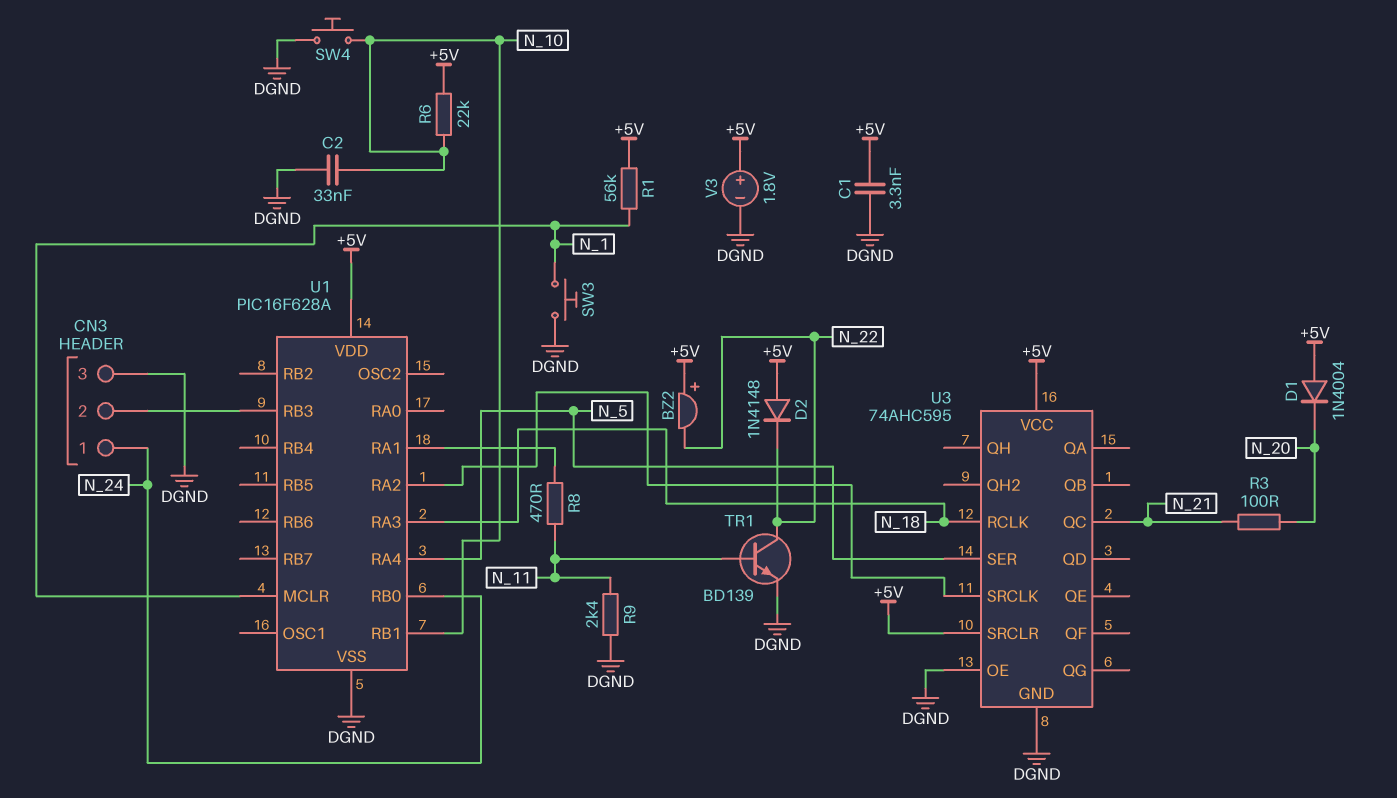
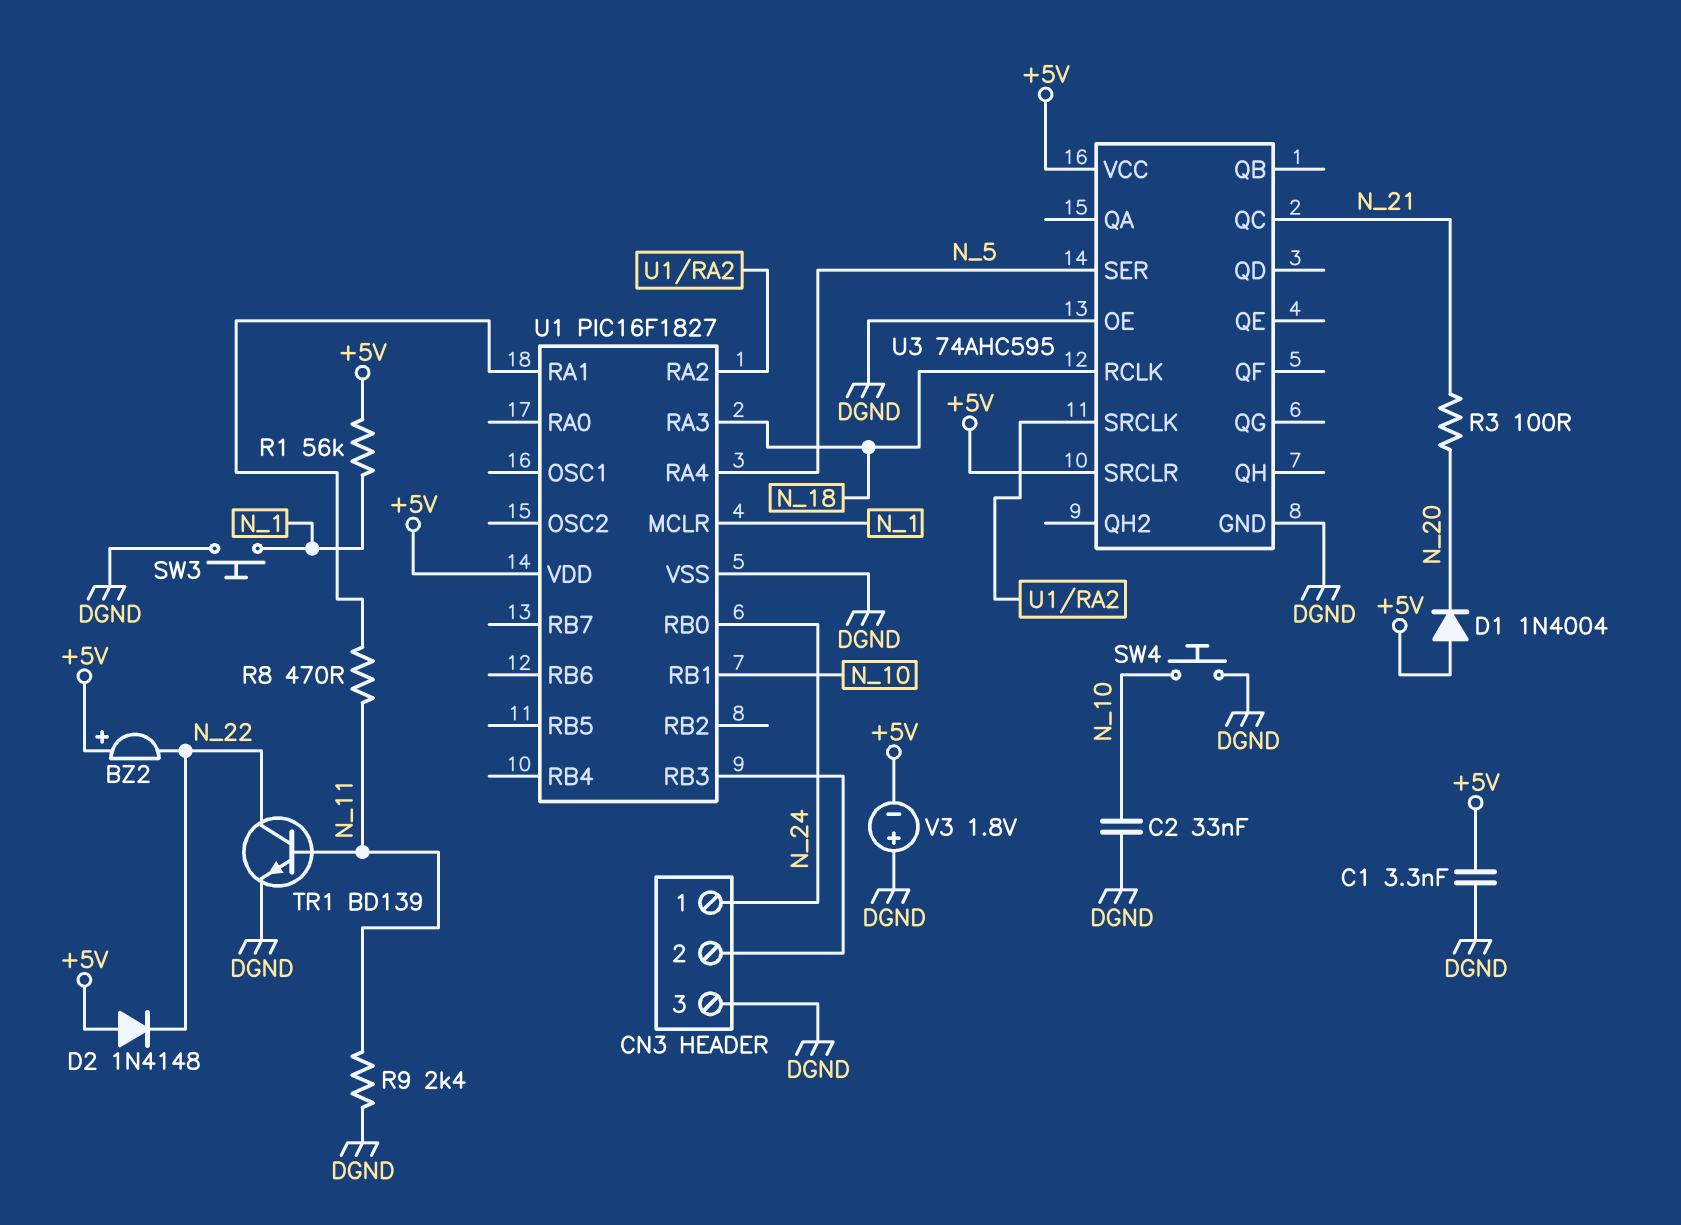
R6: 22k (+5V, N_10) -> none
U1: PIC16F628A -> PIC16F1827
V3: 1.8V (plus +5V, minus DGND) -> 1.8V (plus DGND, minus +5V)

